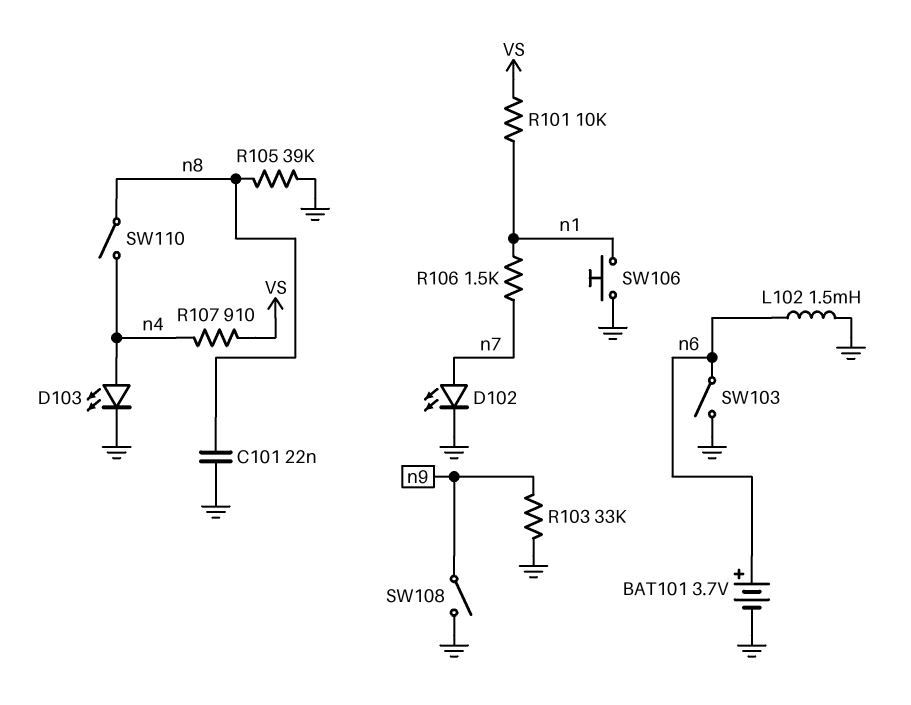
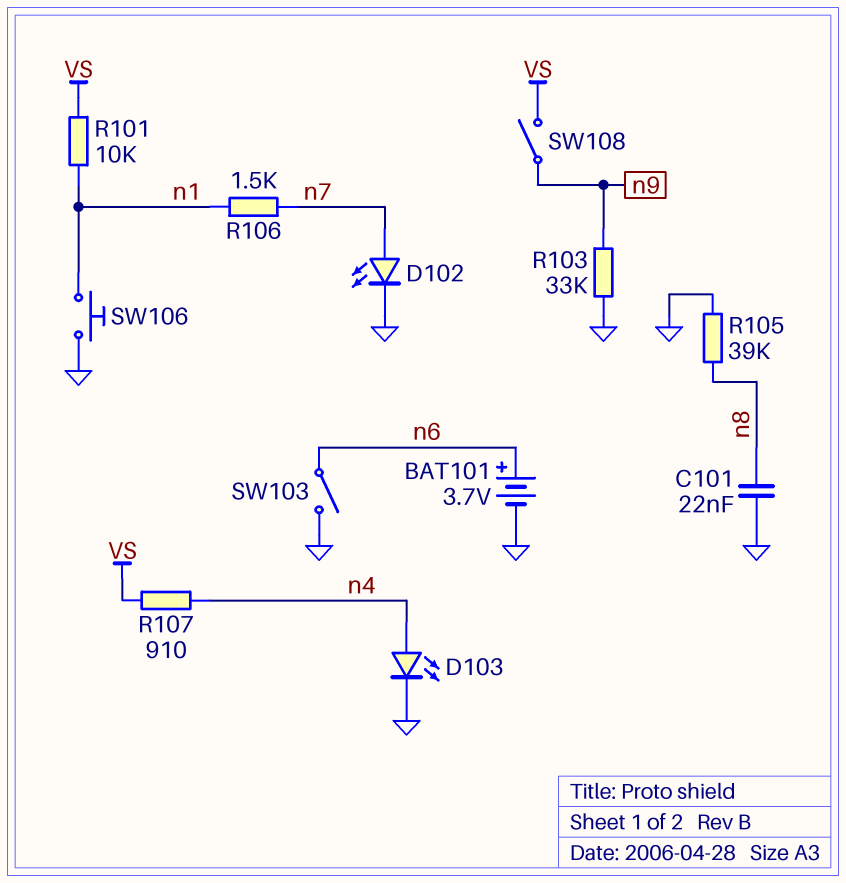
L102: 1.5mH (GND, n6) -> none
SW108: switch (GND, n9) -> switch (VS, n9)
SW110: switch (n4, n8) -> none

